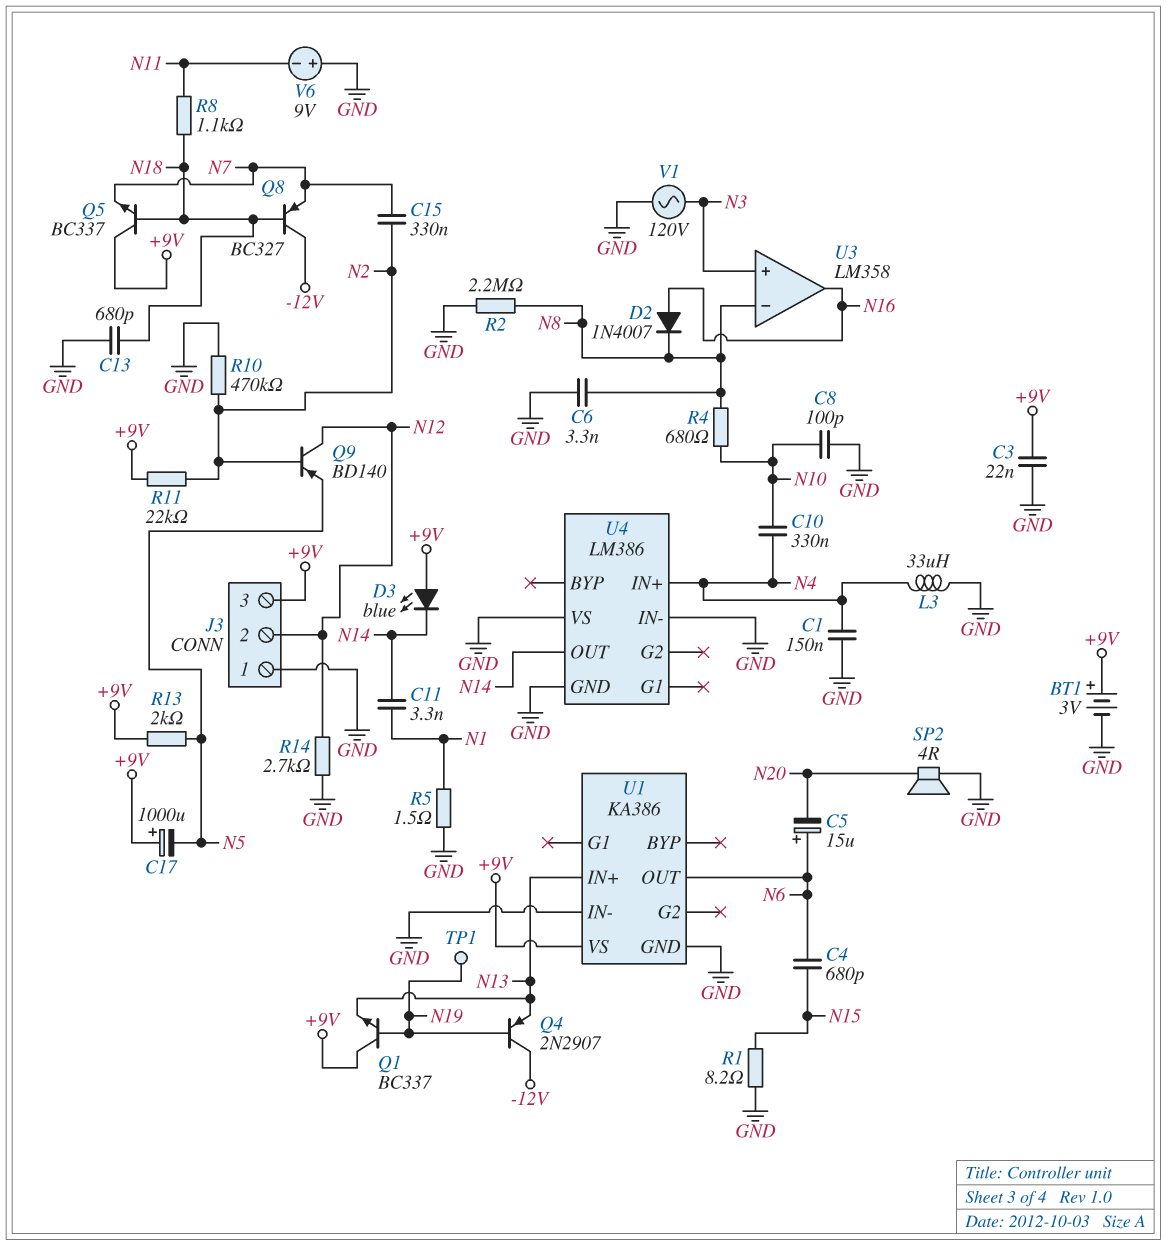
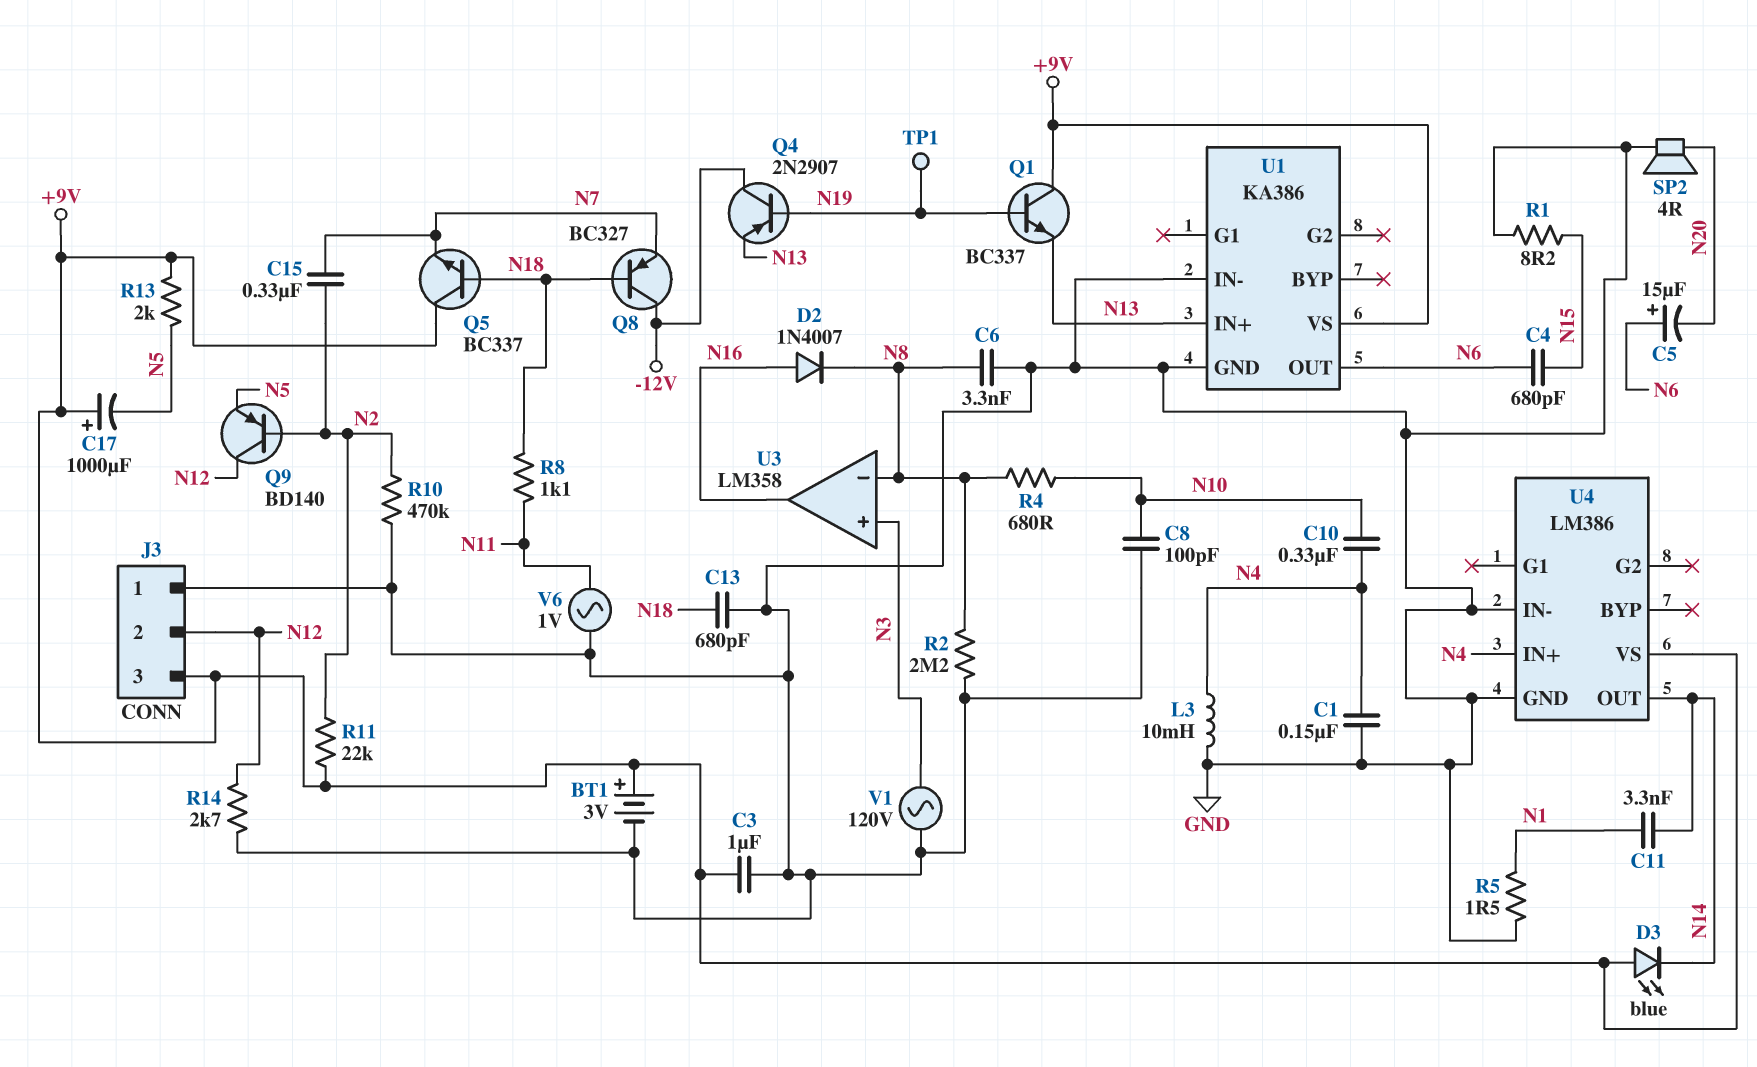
C3: 22nF (+9V, GND) -> 1uF (+9V, GND)
L3: 33uH (GND, N4) -> 10mH (GND, N4)
U4 pin VS: GND -> +9V
V6: 9V (plus GND, minus N11) -> AC 1V (GND, N11)

